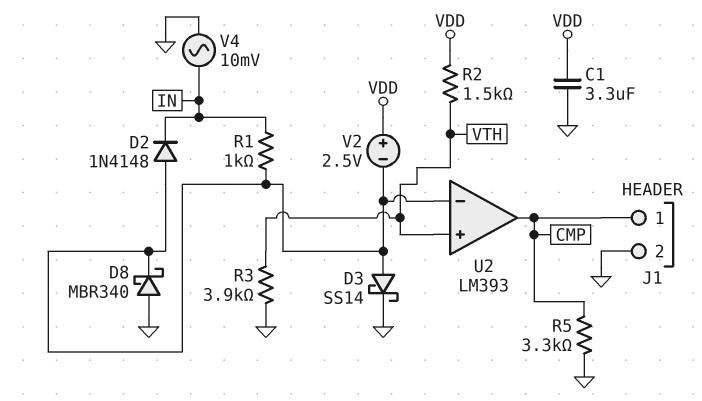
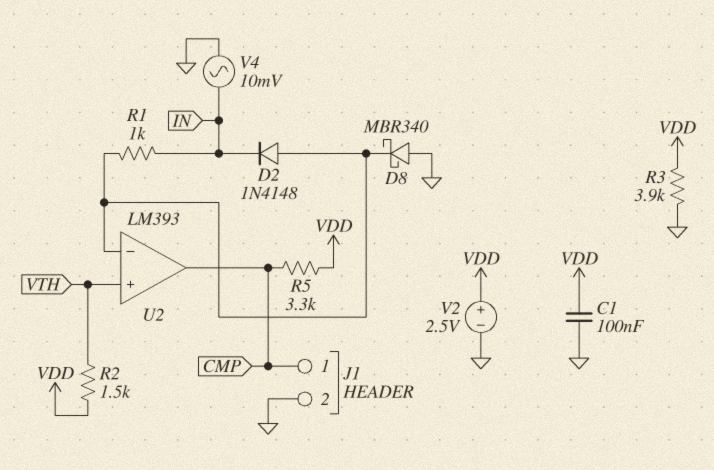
C1: 3.3uF (GND, VDD) -> 100nF (GND, VDD)
D3: schottky SS14 (A U2/in-, K GND) -> none
R3: 3.9k (GND, VTH) -> 3.9k (GND, VDD)
R5: 3.3k (CMP, GND) -> 3.3k (CMP, VDD)
V2: 2.5V (plus VDD, minus U2/in-) -> 2.5V (plus VDD, minus GND)

